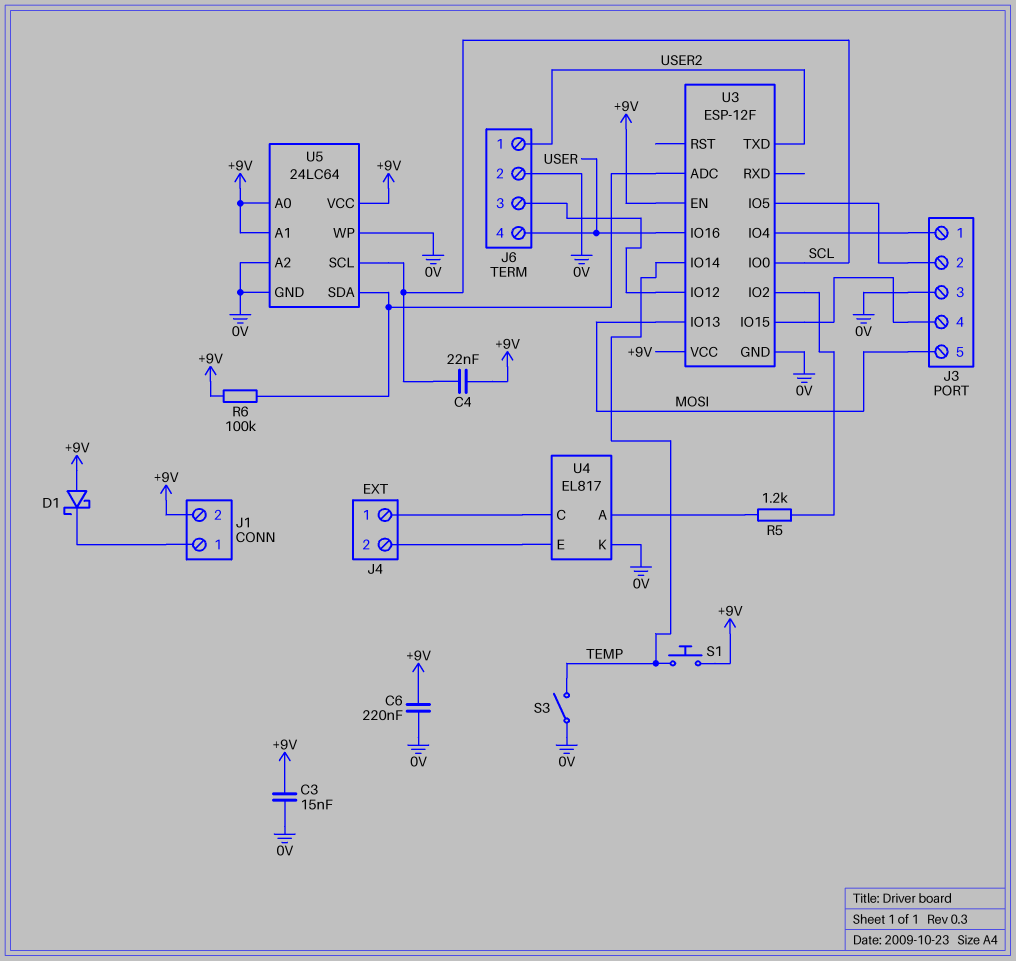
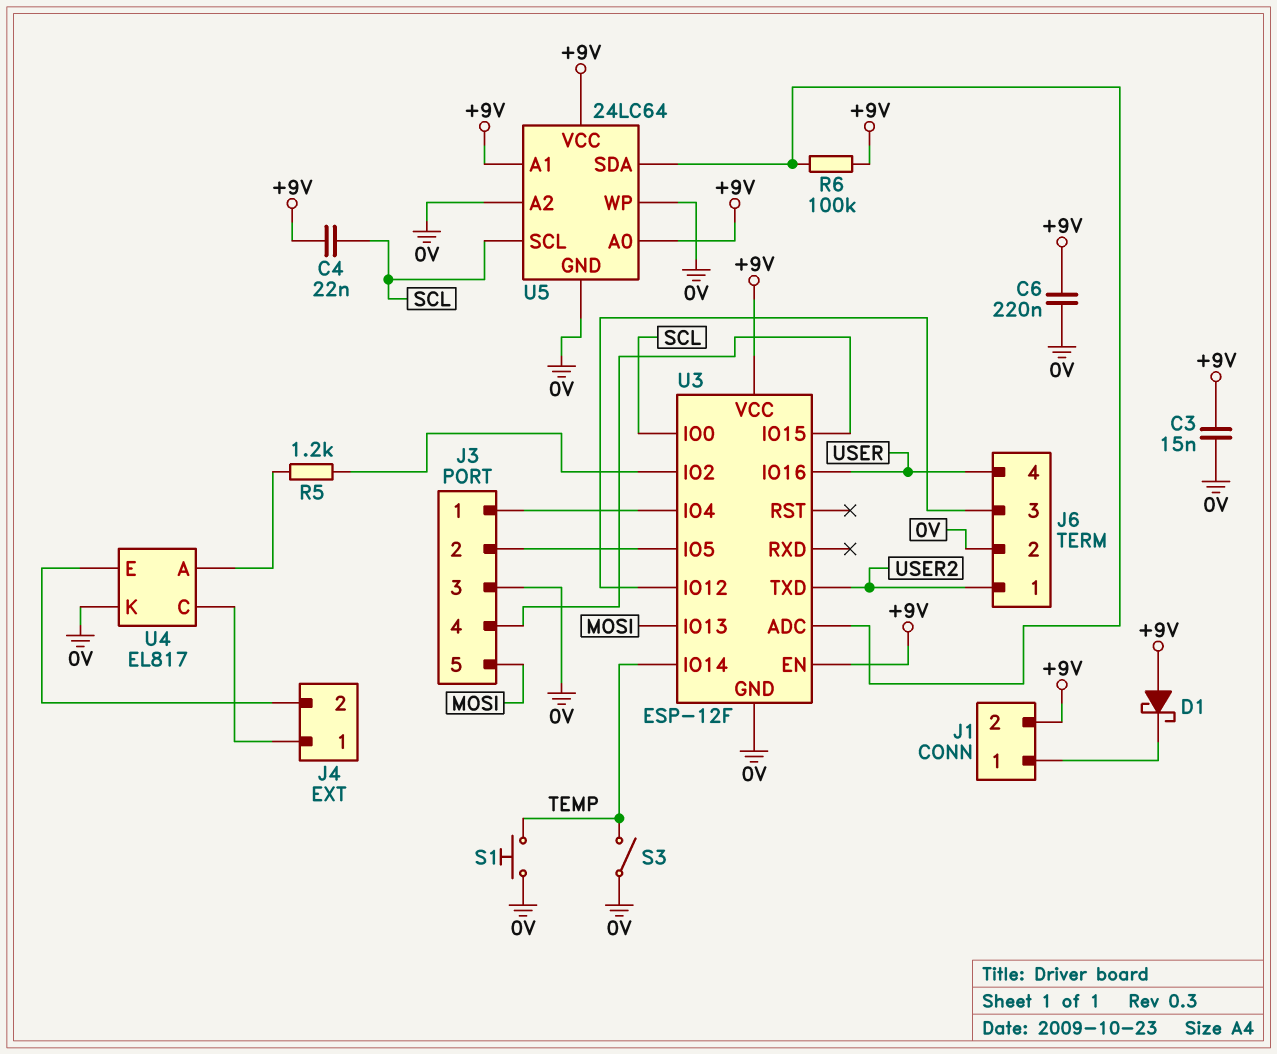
S1: button (+9V, TEMP) -> button (0V, TEMP)

